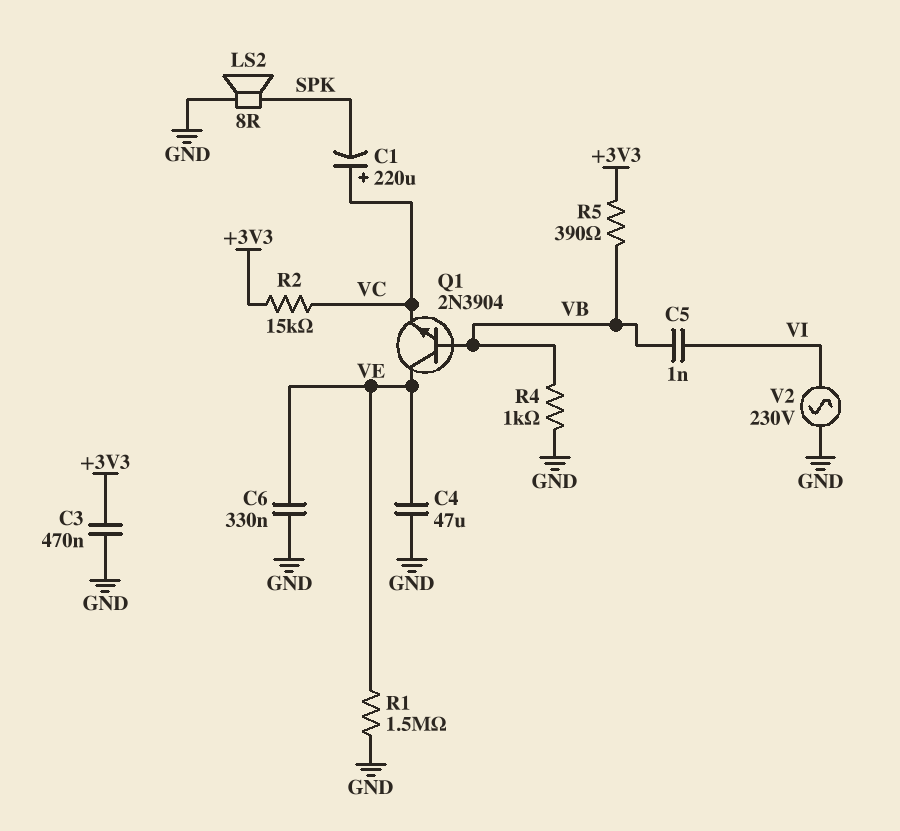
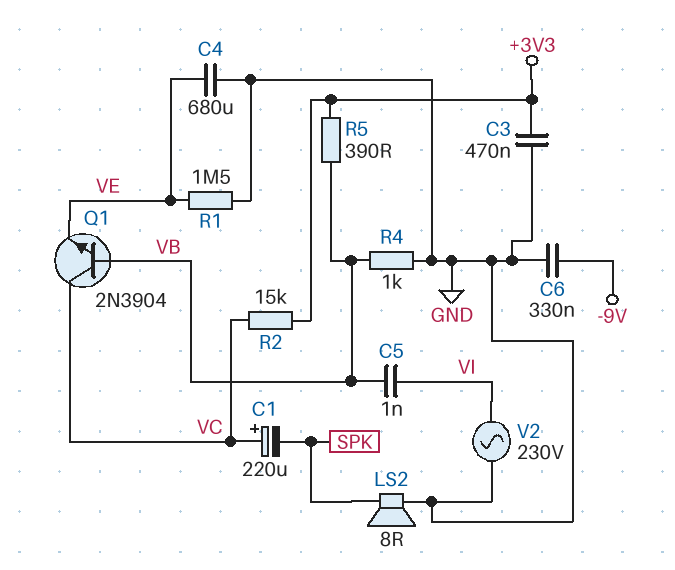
C4: 47uF (GND, VE) -> 680uF (GND, VE)
C6: 330nF (GND, VE) -> 330nF (-9V, GND)
Q1: NPN 2N3904 (B VB, C VE, E VC) -> NPN 2N3904 (B VB, C VC, E VE)

